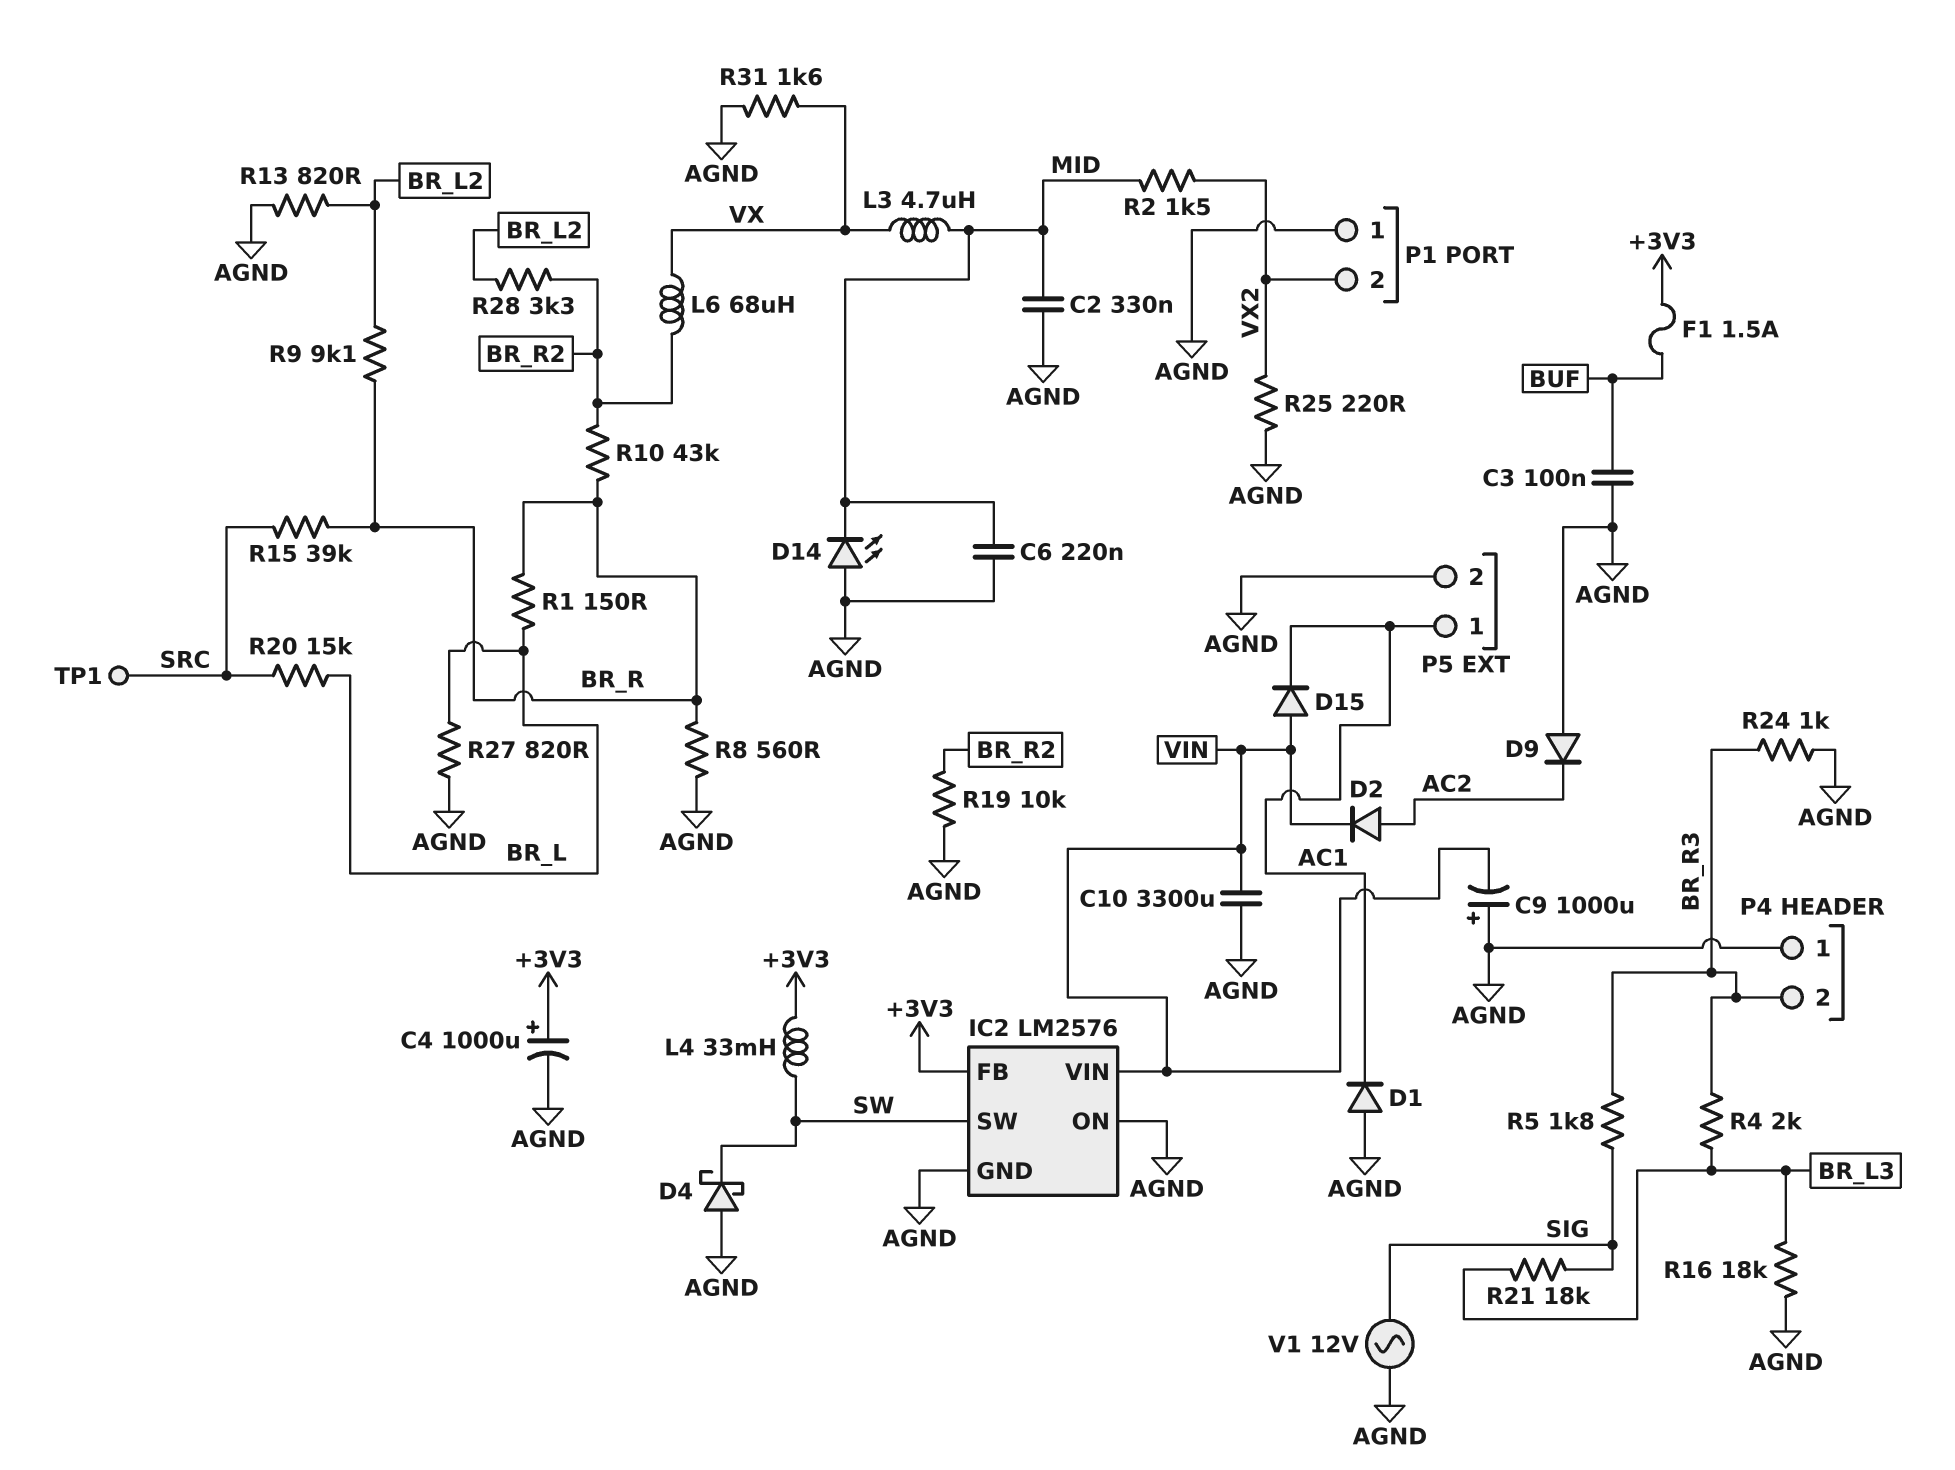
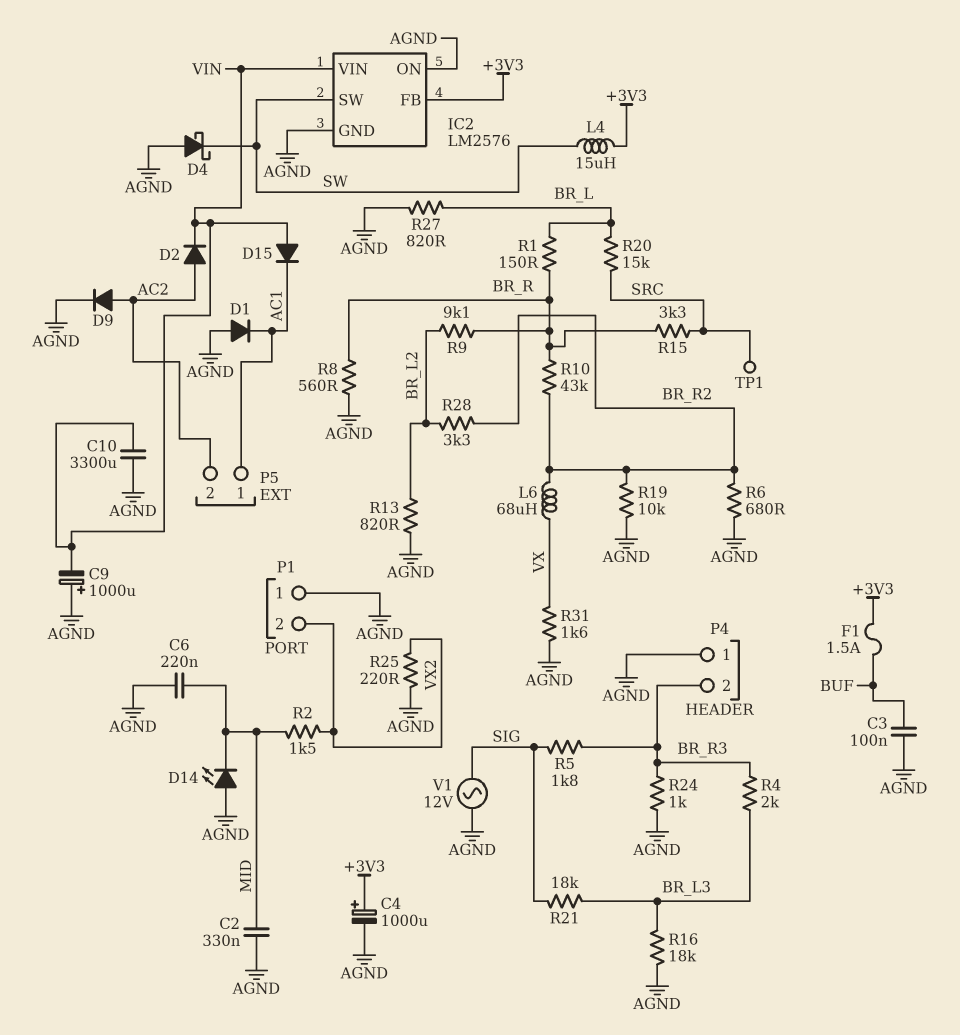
D9: diode (A AGND, K AC2) -> diode (A AC2, K AGND)
L3: 4.7uH (MID, VX) -> none
L4: 33mH (+3V3, SW) -> 15uH (+3V3, SW)
P5 pin 2: AGND -> AC2
R6: none -> 680 (AGND, BR_R2)
R15: 39k (BR_R, SRC) -> 3.3k (BR_R, SRC)

